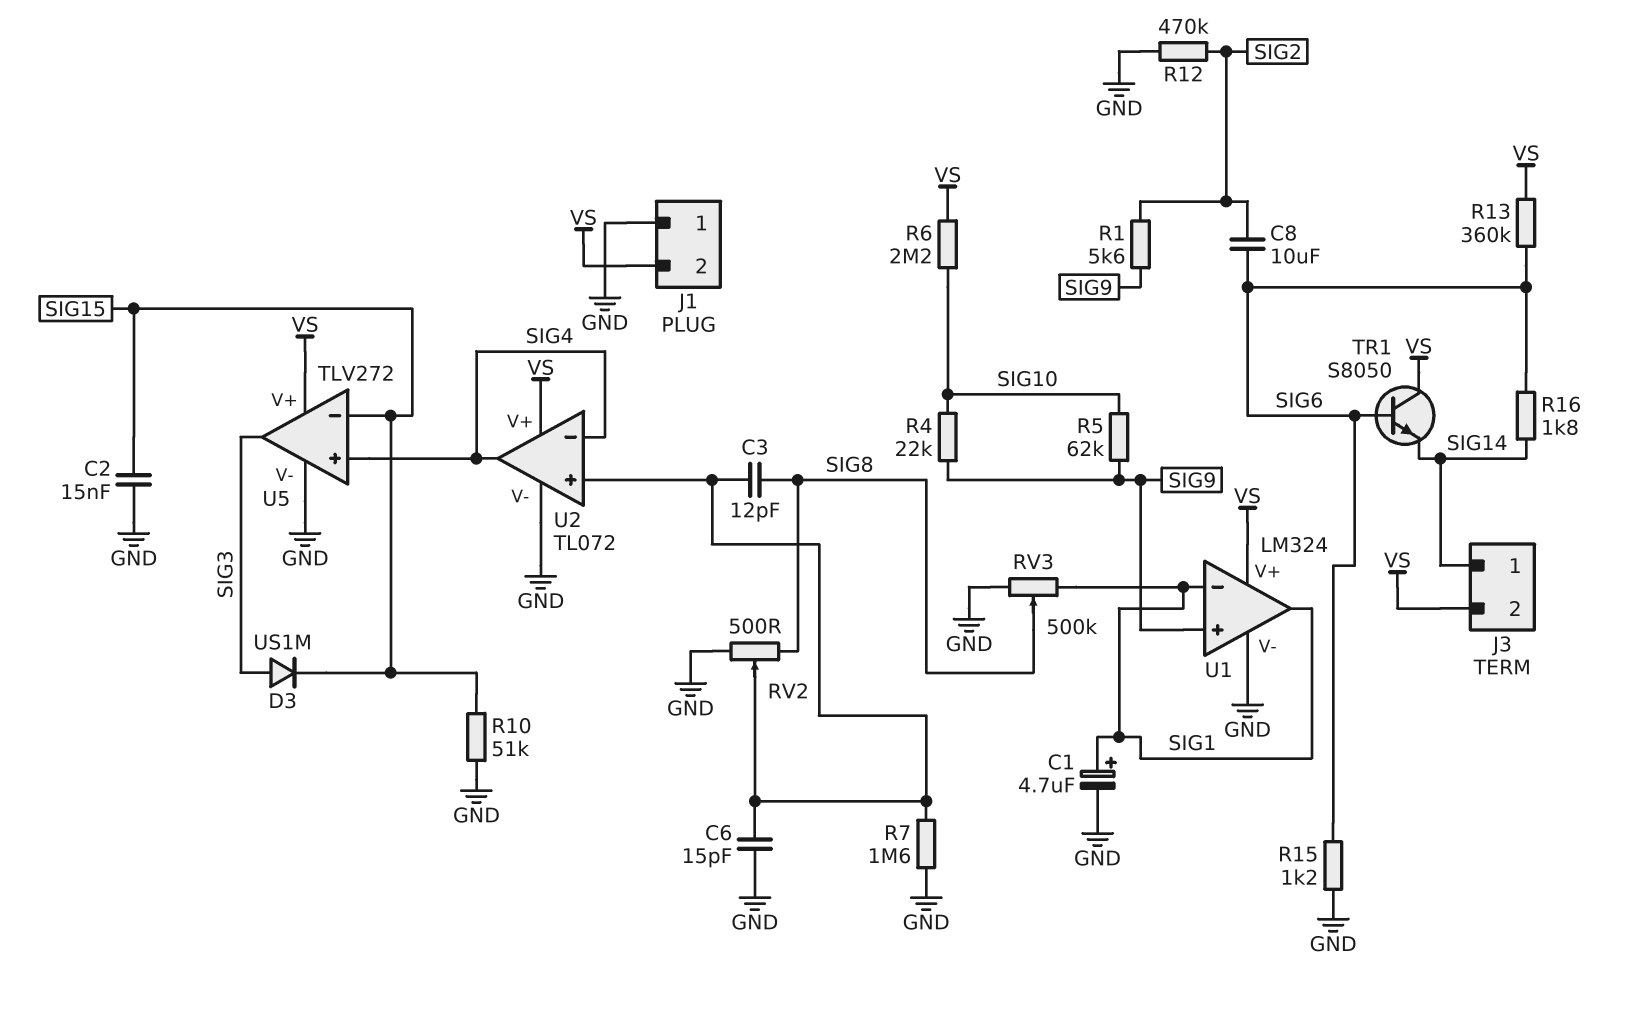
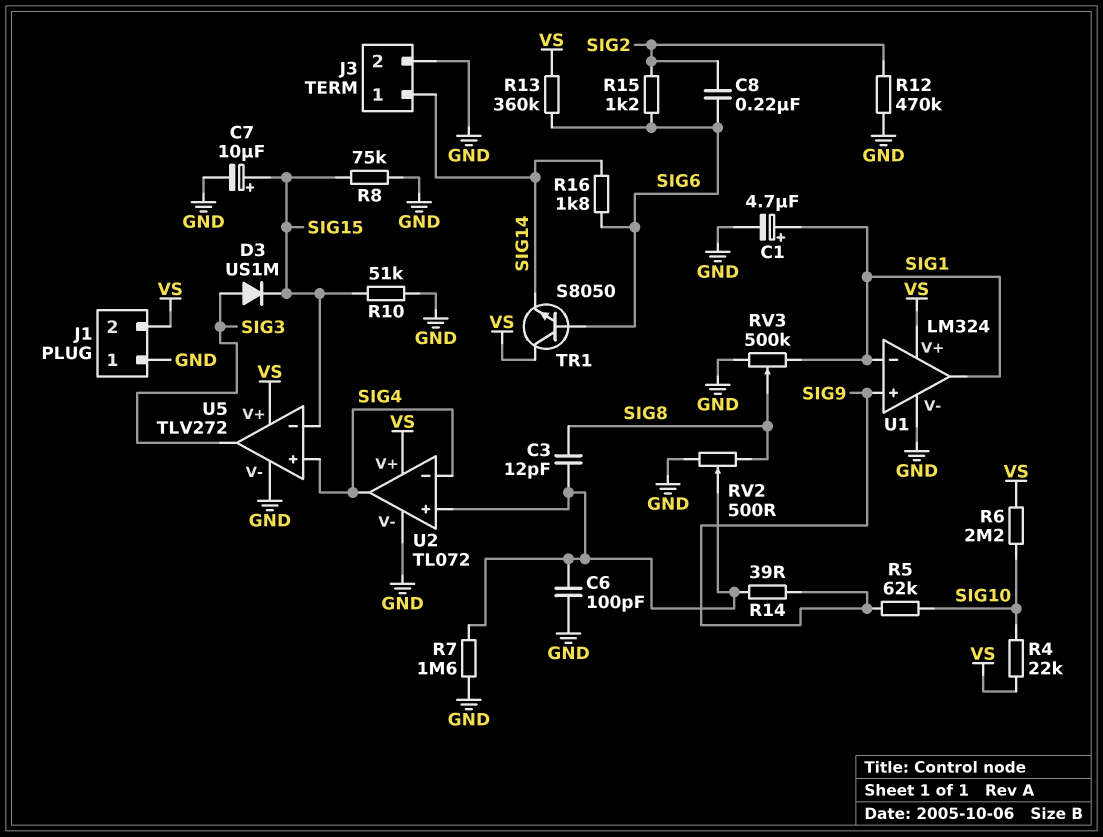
C2: 15nF (GND, SIG15) -> none
C6: 15pF (GND, U2/in+) -> 100pF (GND, U2/in+)
C7: none -> 10uF (plus SIG15, minus GND)
C8: 10uF (SIG2, SIG6) -> 220nF (SIG2, SIG6)
J3 pin 2: VS -> GND
R1: 5.6k (SIG2, SIG9) -> none
R4: 22k (SIG9, SIG10) -> 22k (SIG10, VS)
R8: none -> 75k (GND, SIG15)
R14: none -> 39 (SIG9, U2/in+)
R15: 1.2k (GND, SIG6) -> 1.2k (SIG2, SIG6)

